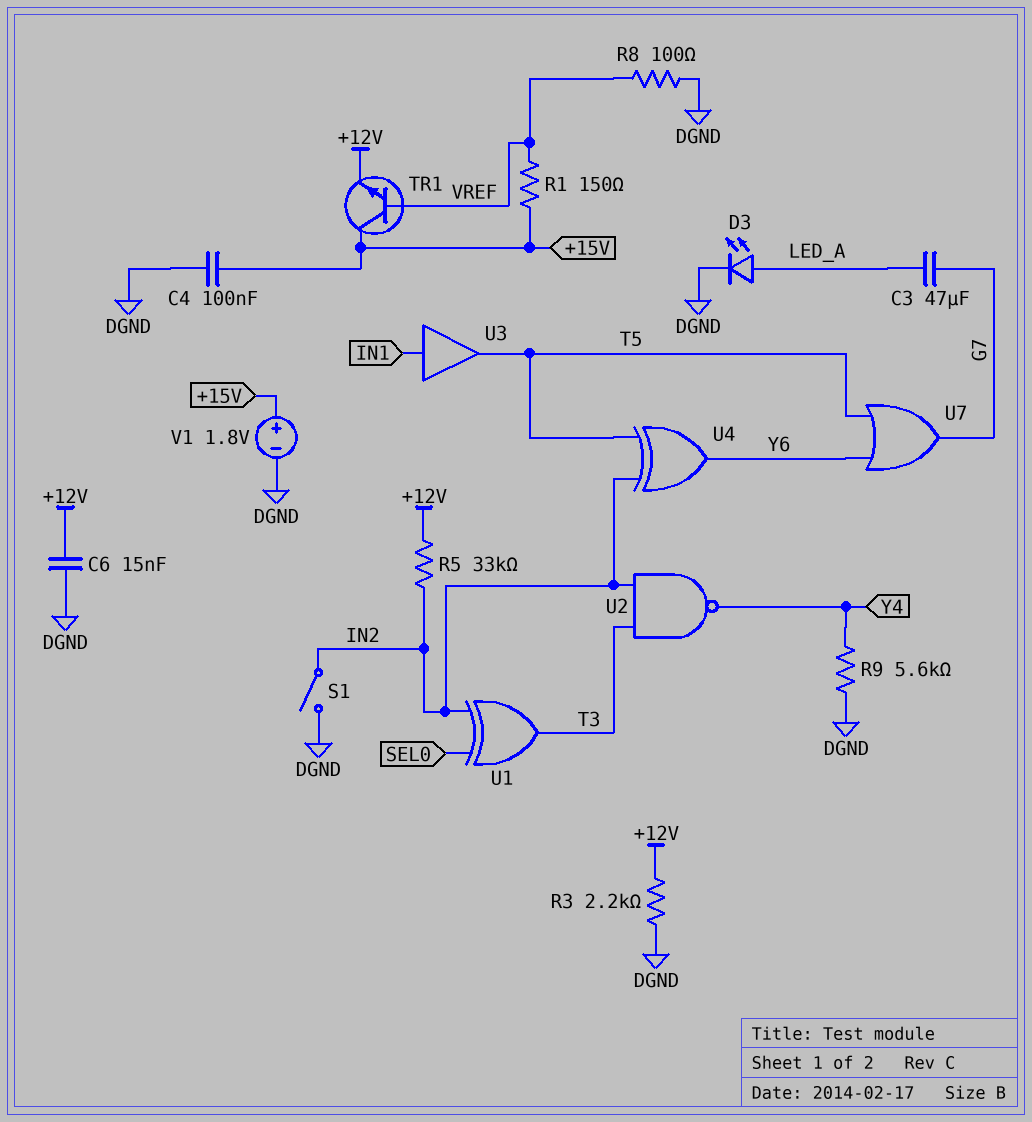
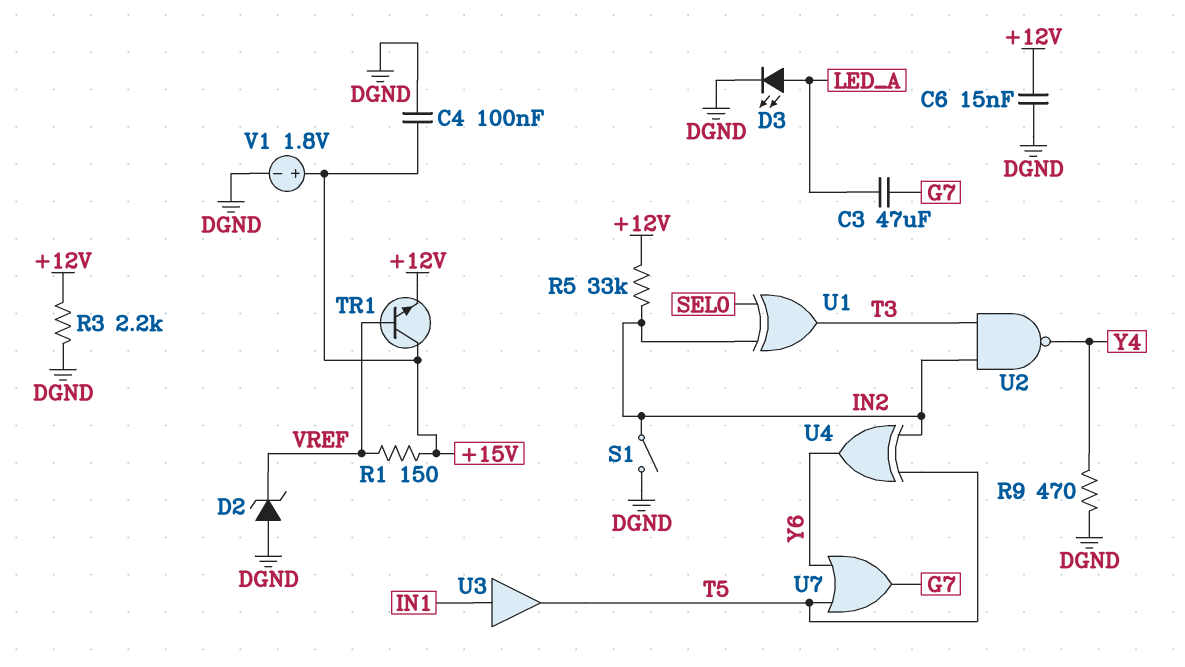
D2: none -> zener (A DGND, K VREF)
R8: 100 (DGND, VREF) -> none
R9: 5.6k (DGND, Y4) -> 470 (DGND, Y4)

